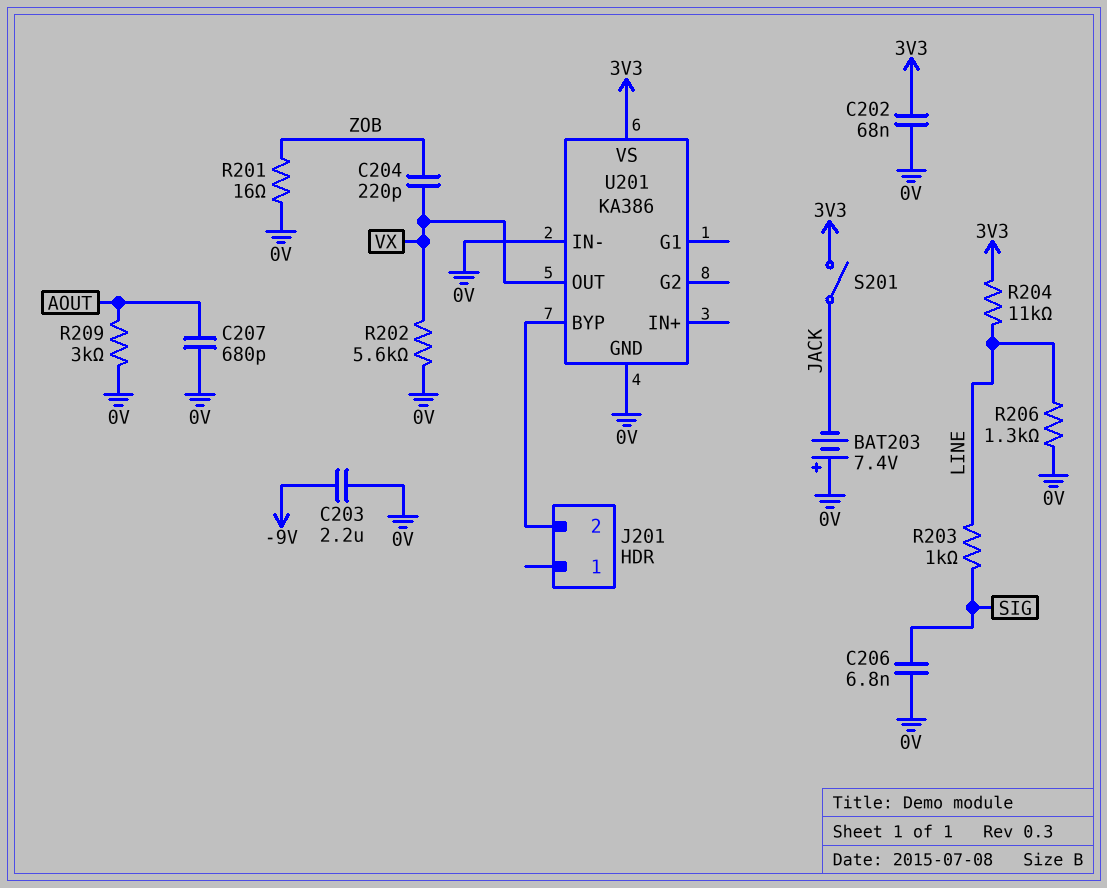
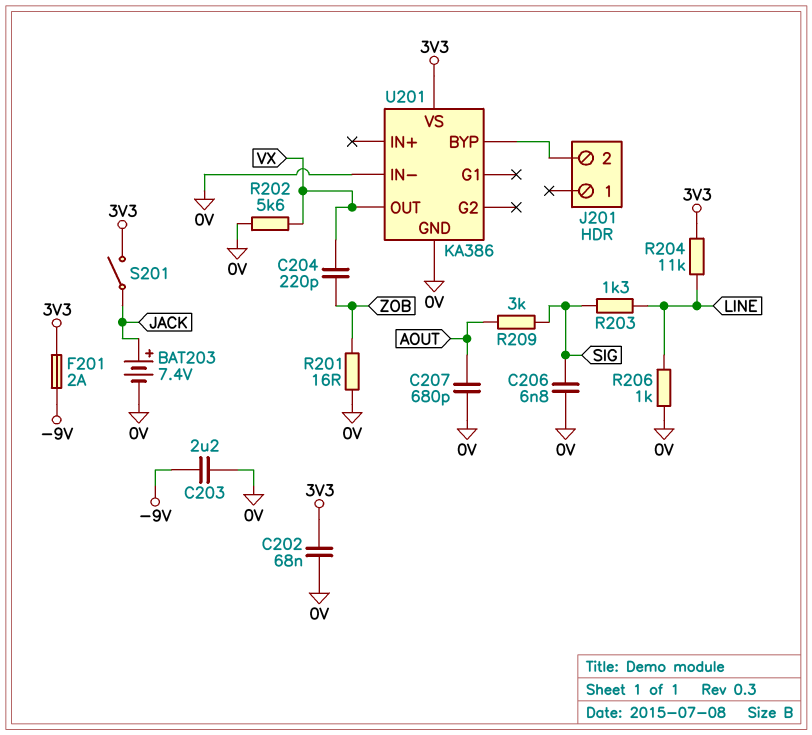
BAT203: 7.4V (plus 0V, minus JACK) -> 7.4V (plus JACK, minus 0V)
F201: none -> 2A (-9V, 3V3)
R203: 1k (LINE, SIG) -> 1.3k (LINE, SIG)
R206: 1.3k (0V, LINE) -> 1k (0V, LINE)
R209: 3k (0V, AOUT) -> 3k (AOUT, SIG)

